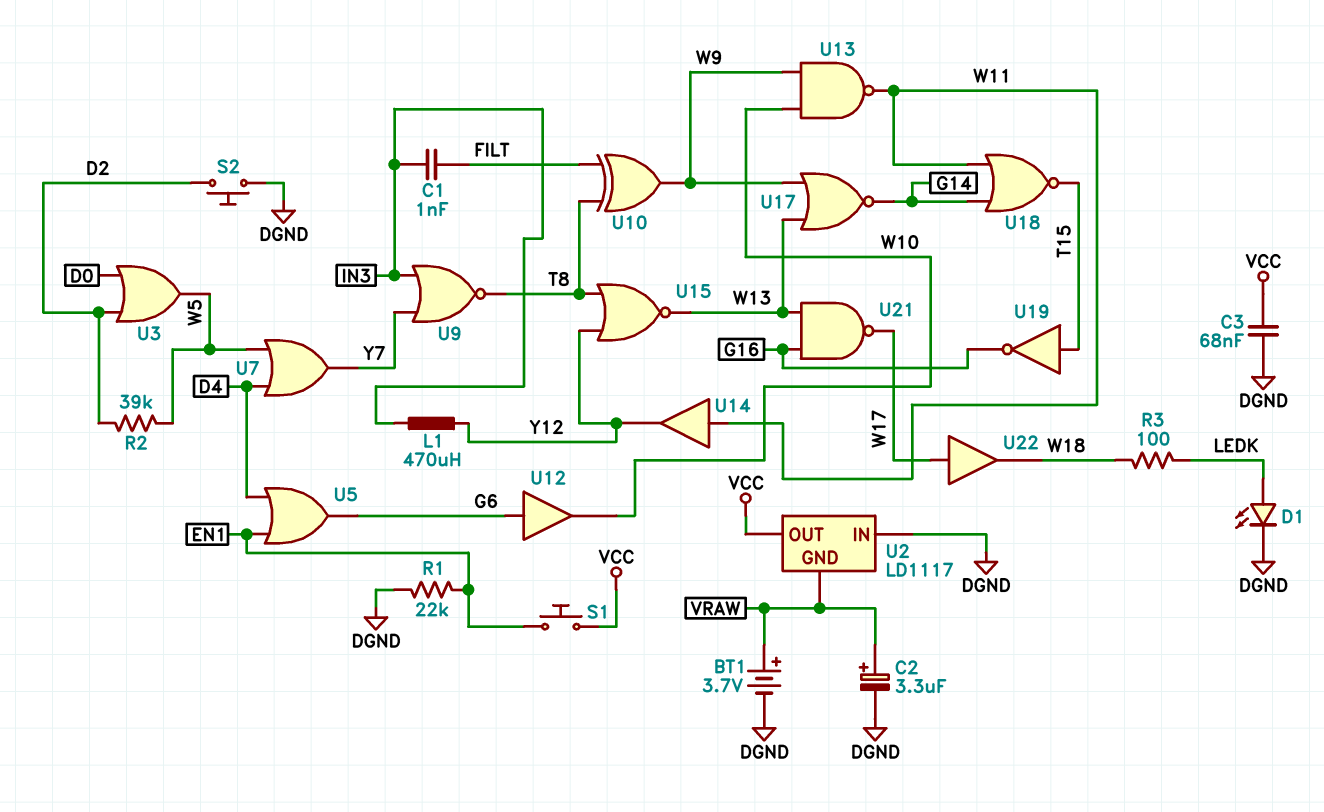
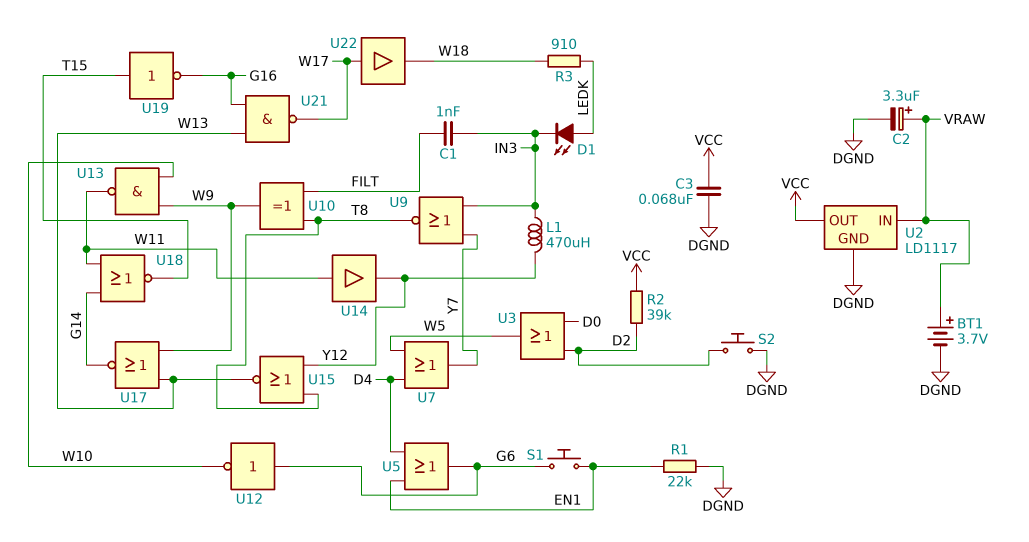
D1: LED (A LEDK, K DGND) -> LED (A LEDK, K IN3)
R2: 39k (D2, W5) -> 39k (D2, VCC)
R3: 100 (LEDK, W18) -> 910 (LEDK, W18)
S1: button (EN1, VCC) -> button (EN1, G6)
U2 pin GND: VRAW -> DGND
U2 pin IN: DGND -> VRAW
U12: buffer (in G6, out W10) -> NOT (in G6, out W10)

